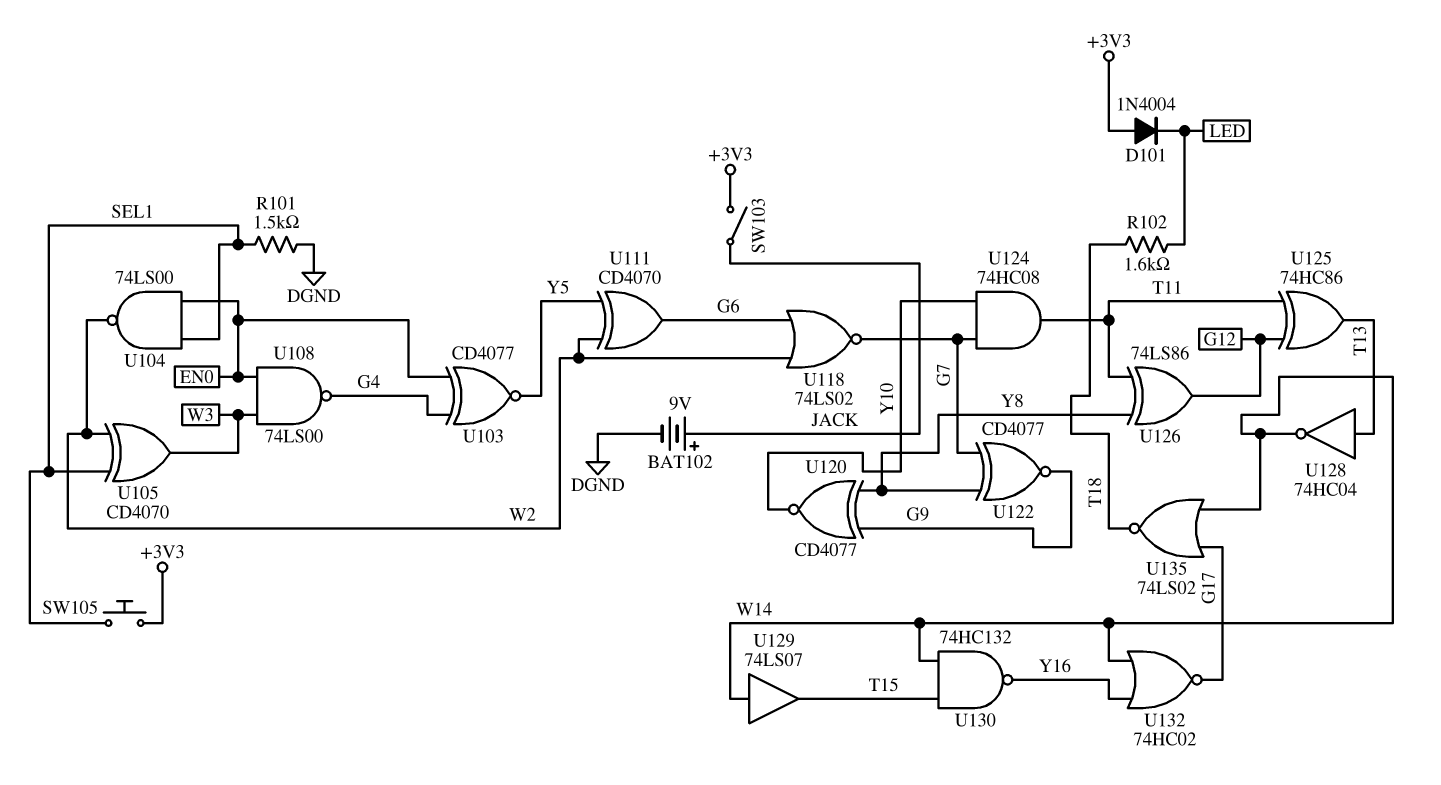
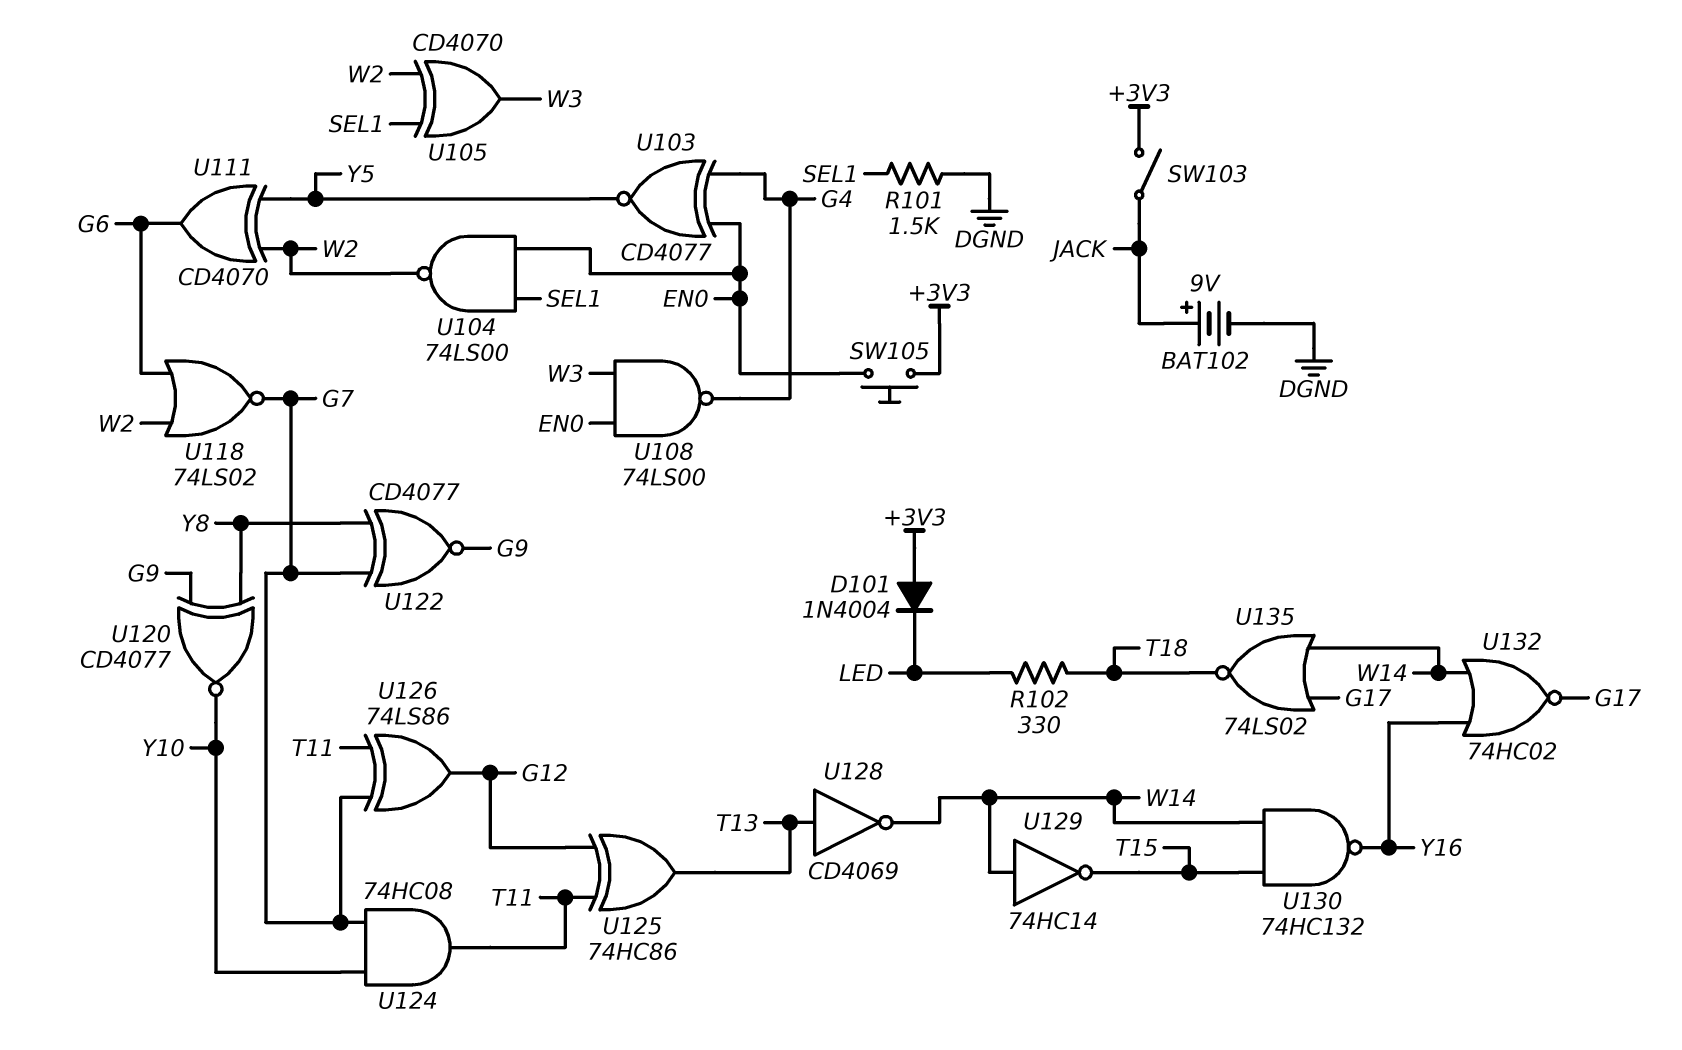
R102: 1.6k (LED, T18) -> 330 (LED, T18)
SW105: button (+3V3, SEL1) -> button (+3V3, EN0)
U126: XOR 74LS86 (in T11, in Y8, out G12) -> XOR 74LS86 (in G7, in T11, out G12)
U128: NOT 74HC04 (in T13, out W14) -> NOT CD4069 (in T13, out W14)
U129: buffer 74LS07 (in W14, out T15) -> NOT 74HC14 (in W14, out T15)

